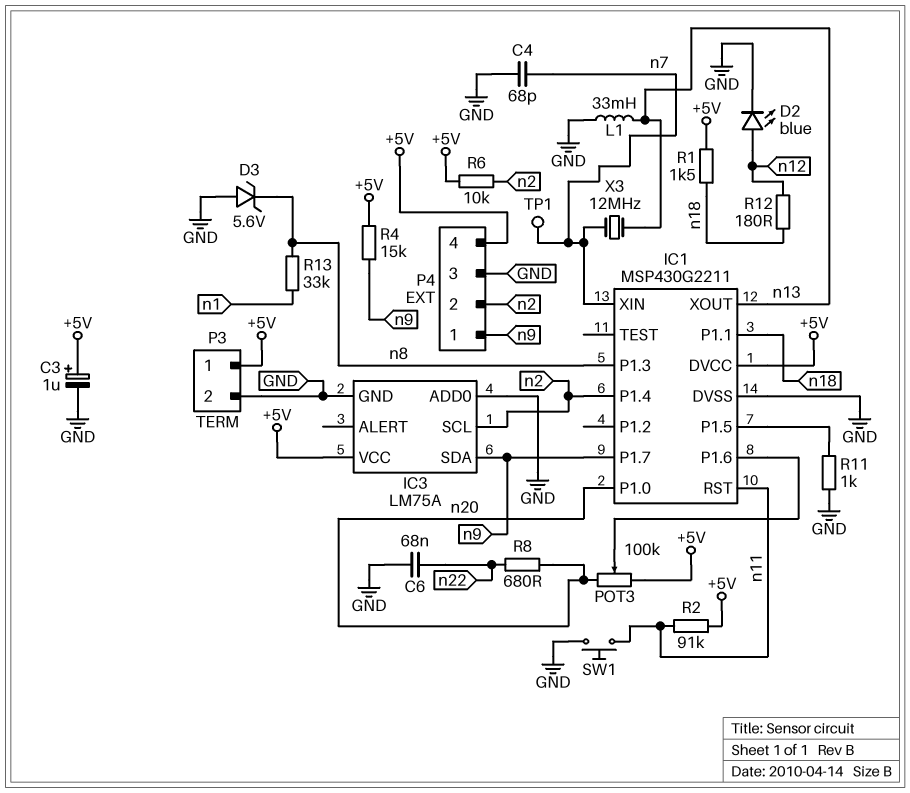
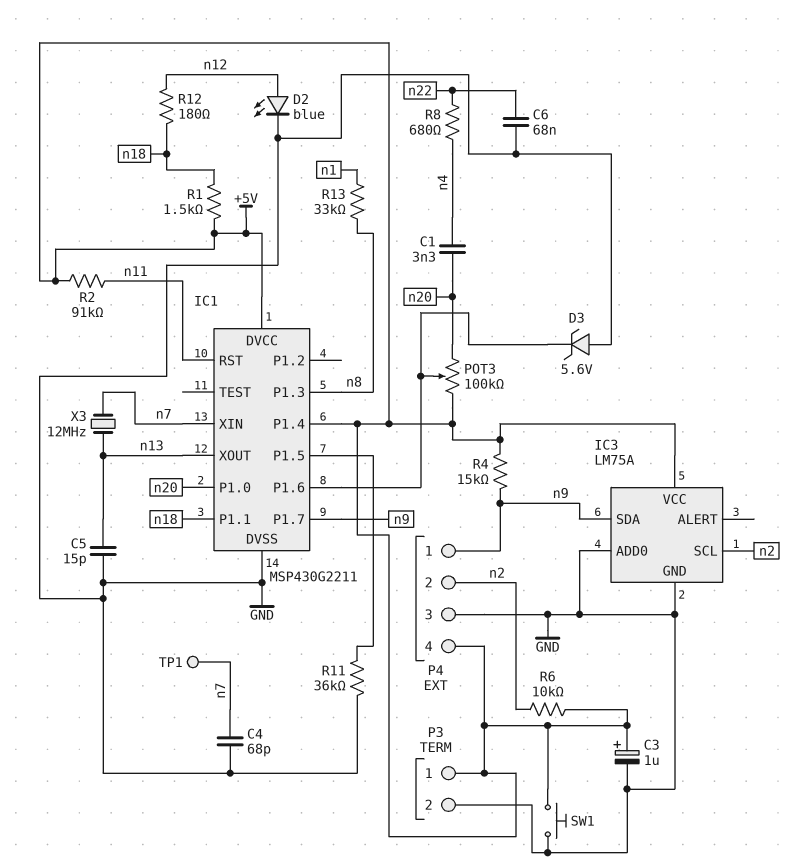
C1: none -> 3.3nF (n4, n20)
C5: none -> 15pF (GND, n13)
D3: zener 5.6V (A GND, K n8) -> zener 5.6V (A GND, K IC1/P1.6)
IC1 pin P1.4: n2 -> +5V
L1: 33mH (GND, n13) -> none
R8: 680 (n20, n22) -> 680 (n4, n22)
R11: 1k (GND, IC1/P1.5) -> 36k (GND, IC1/P1.5)
SW1: button (GND, n11) -> button (+5V, GND)

